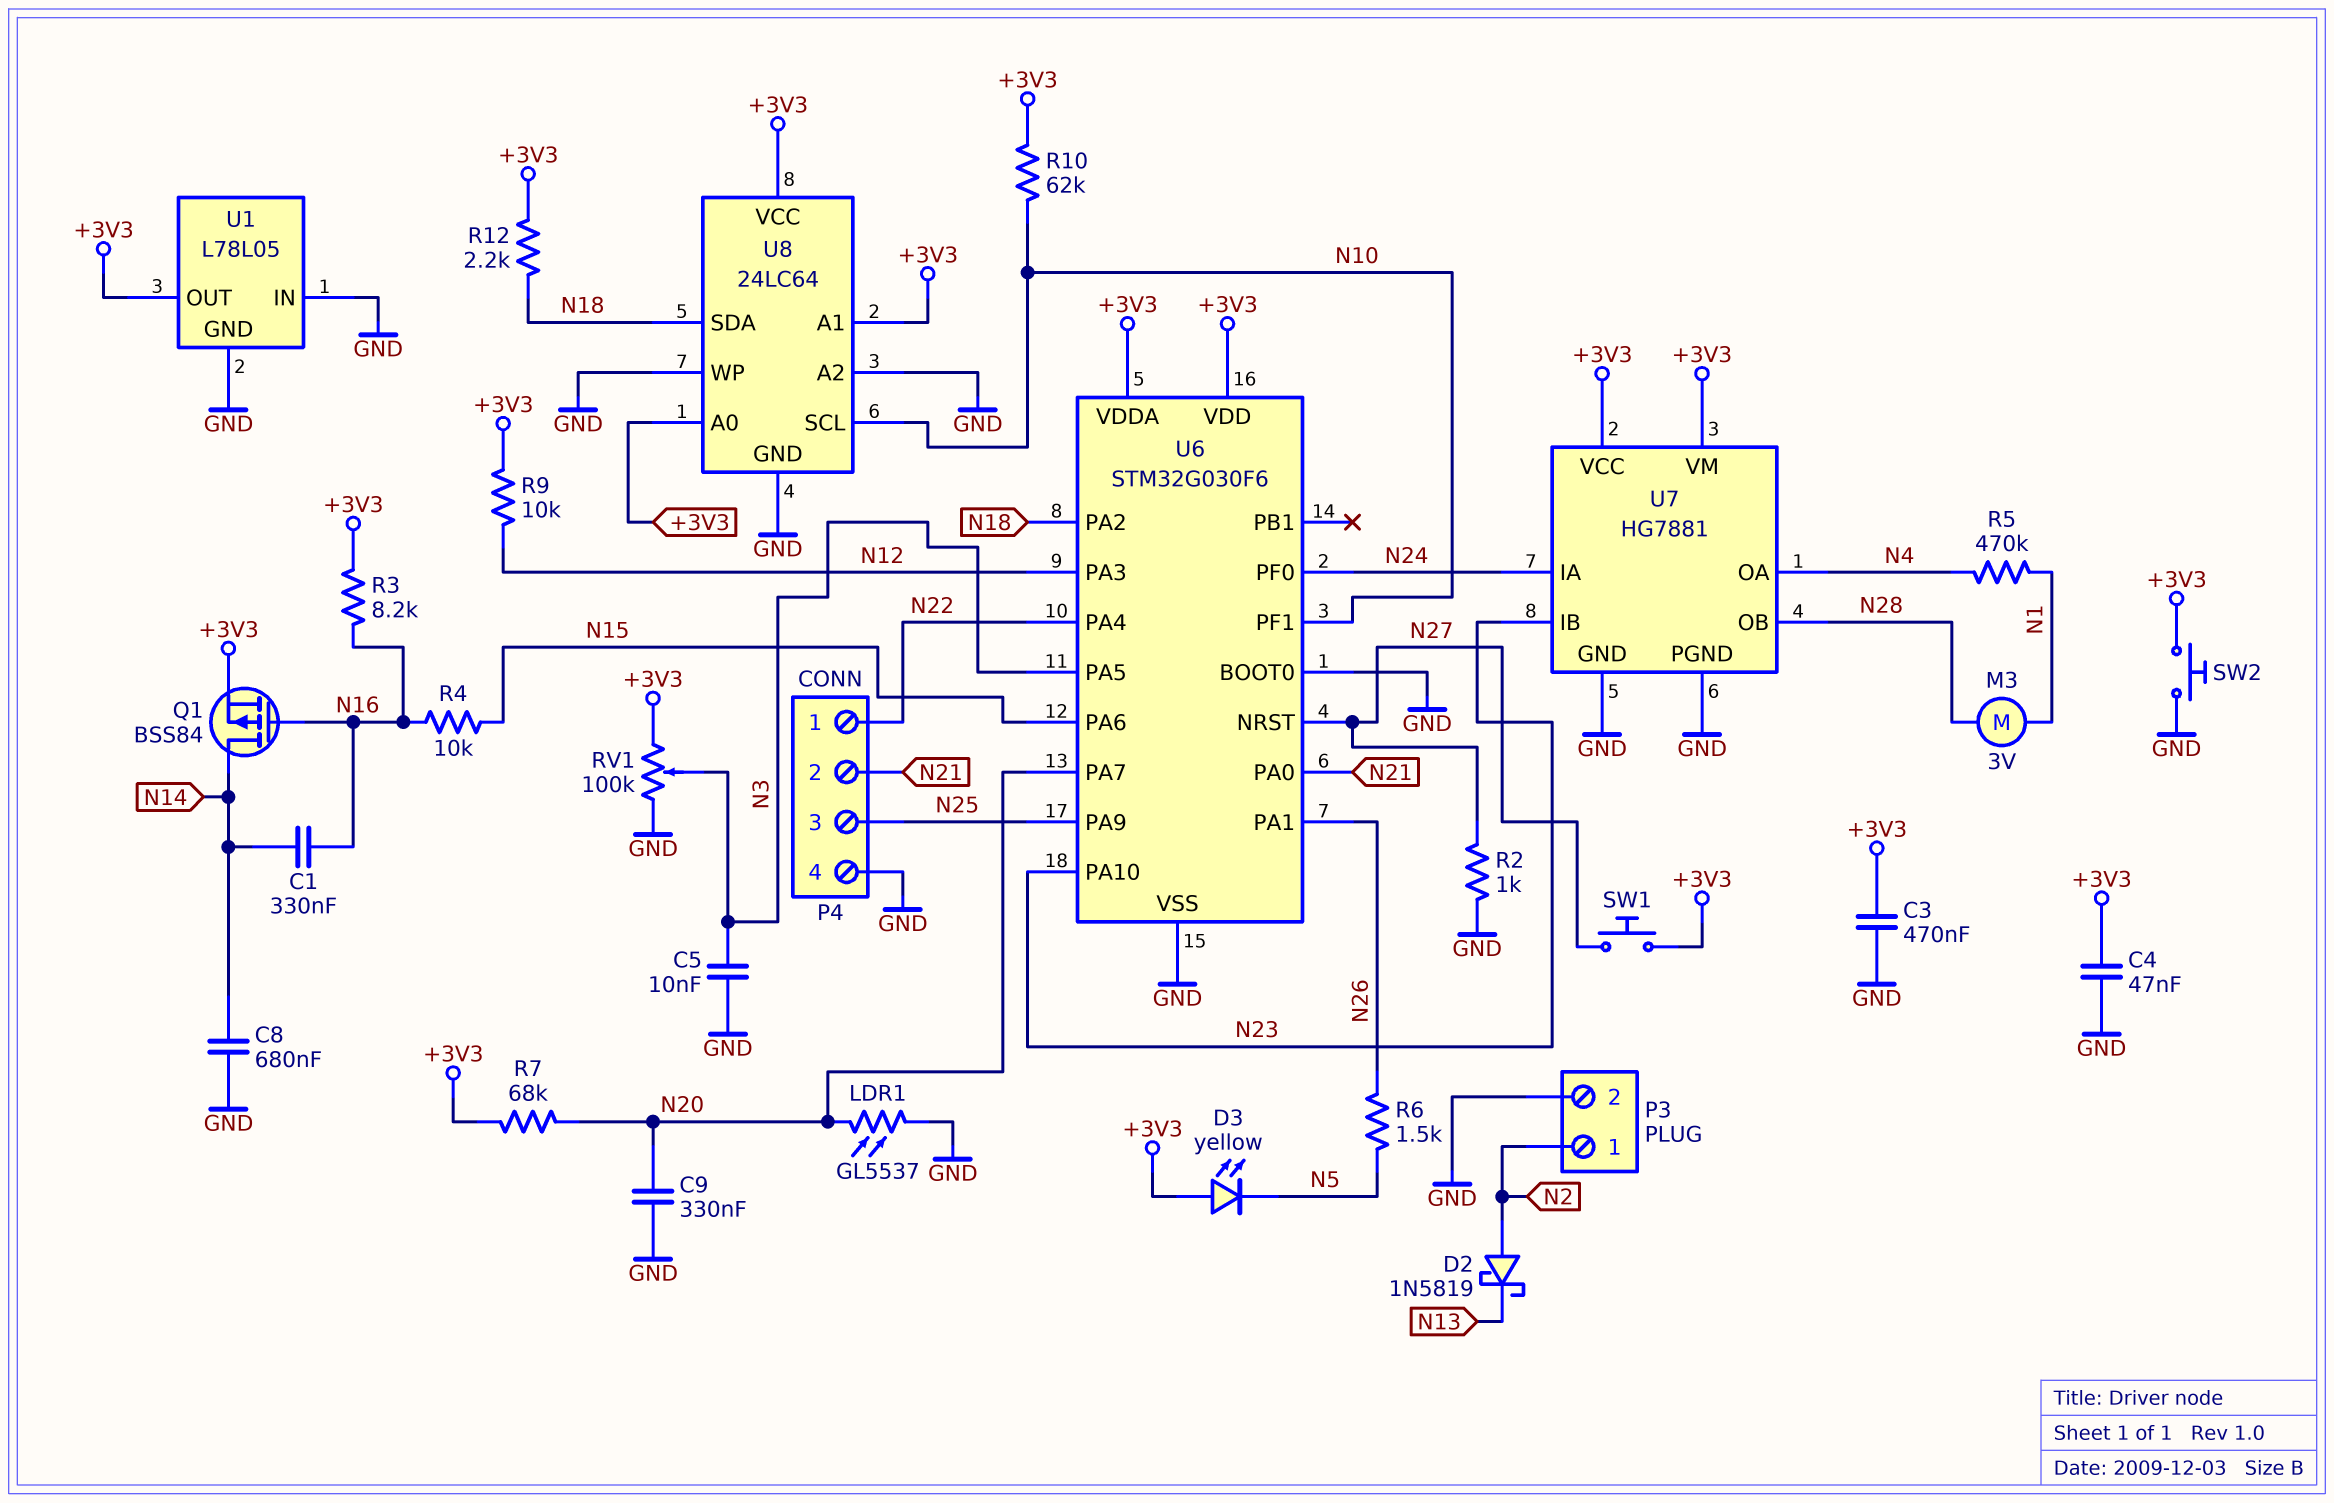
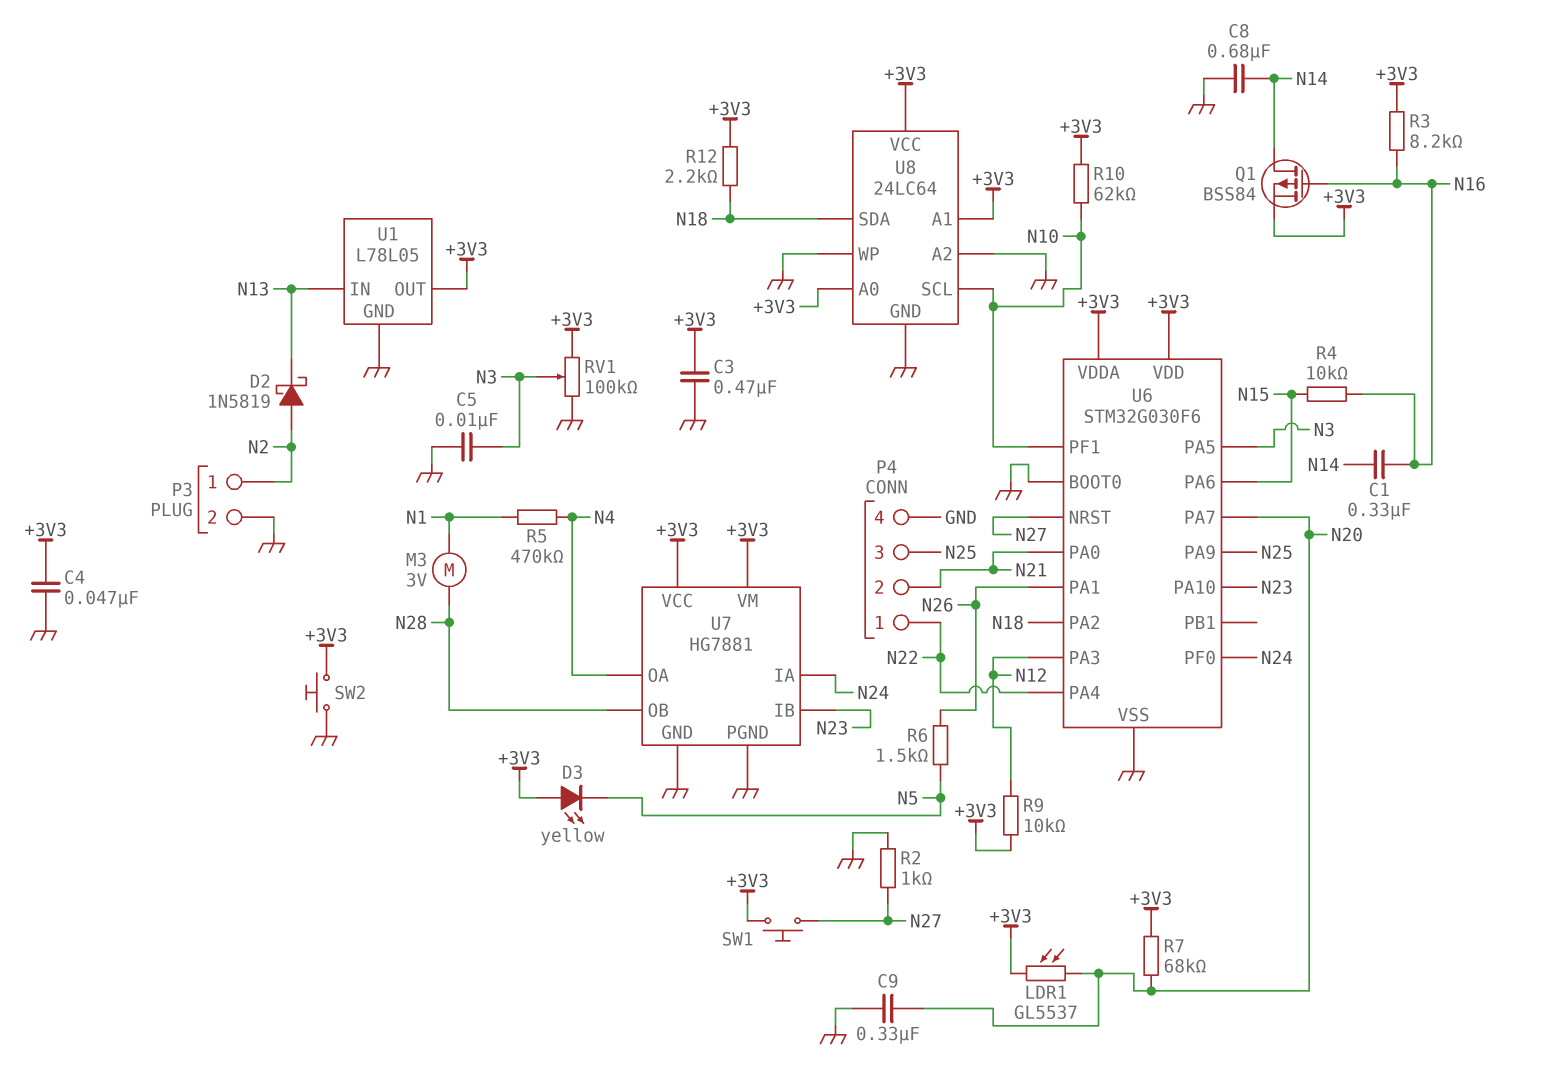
LDR1: GL5537 (GND, N20) -> GL5537 (+3V3, N20)
U1 pin IN: GND -> N13

